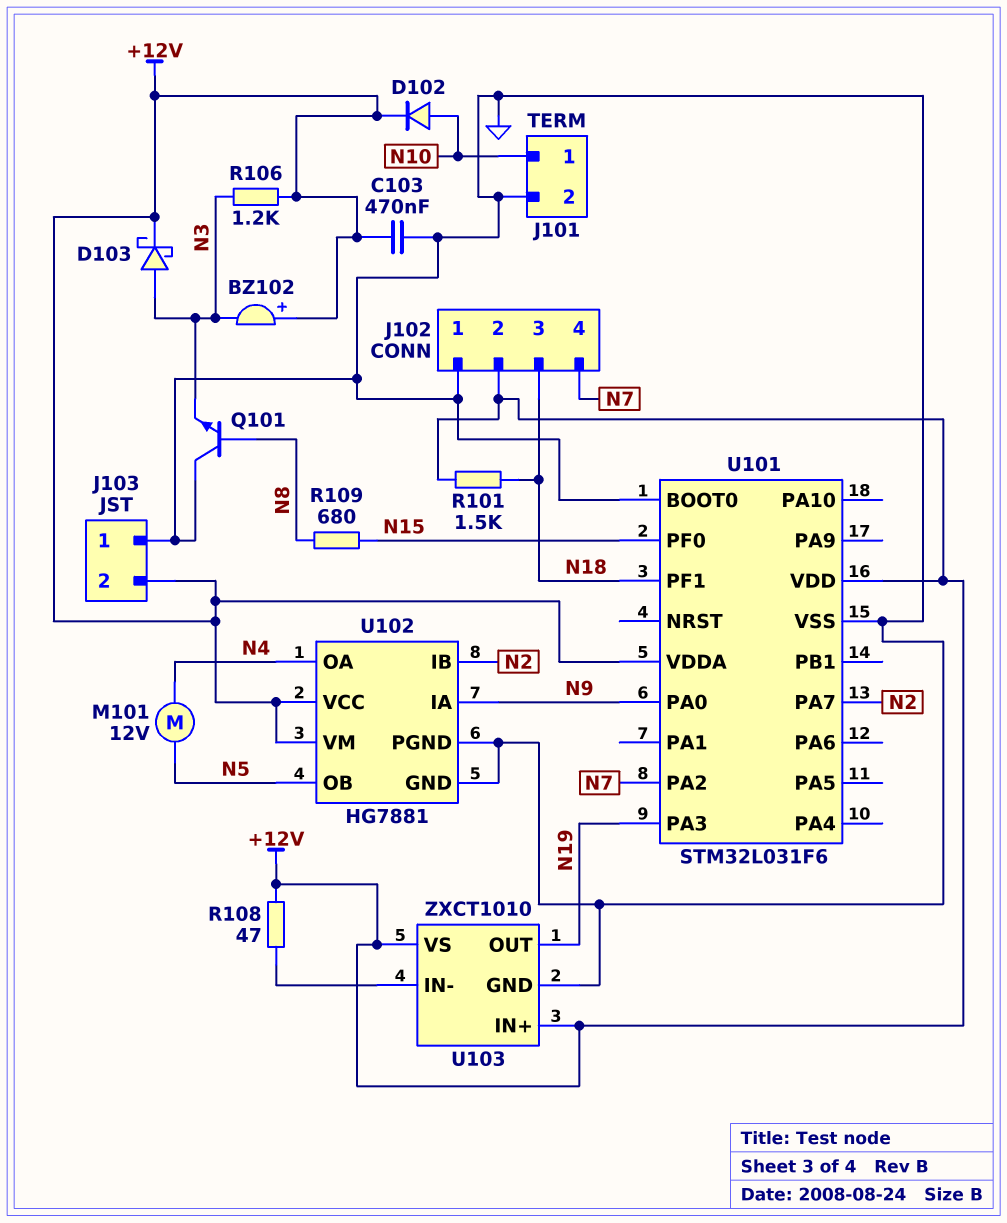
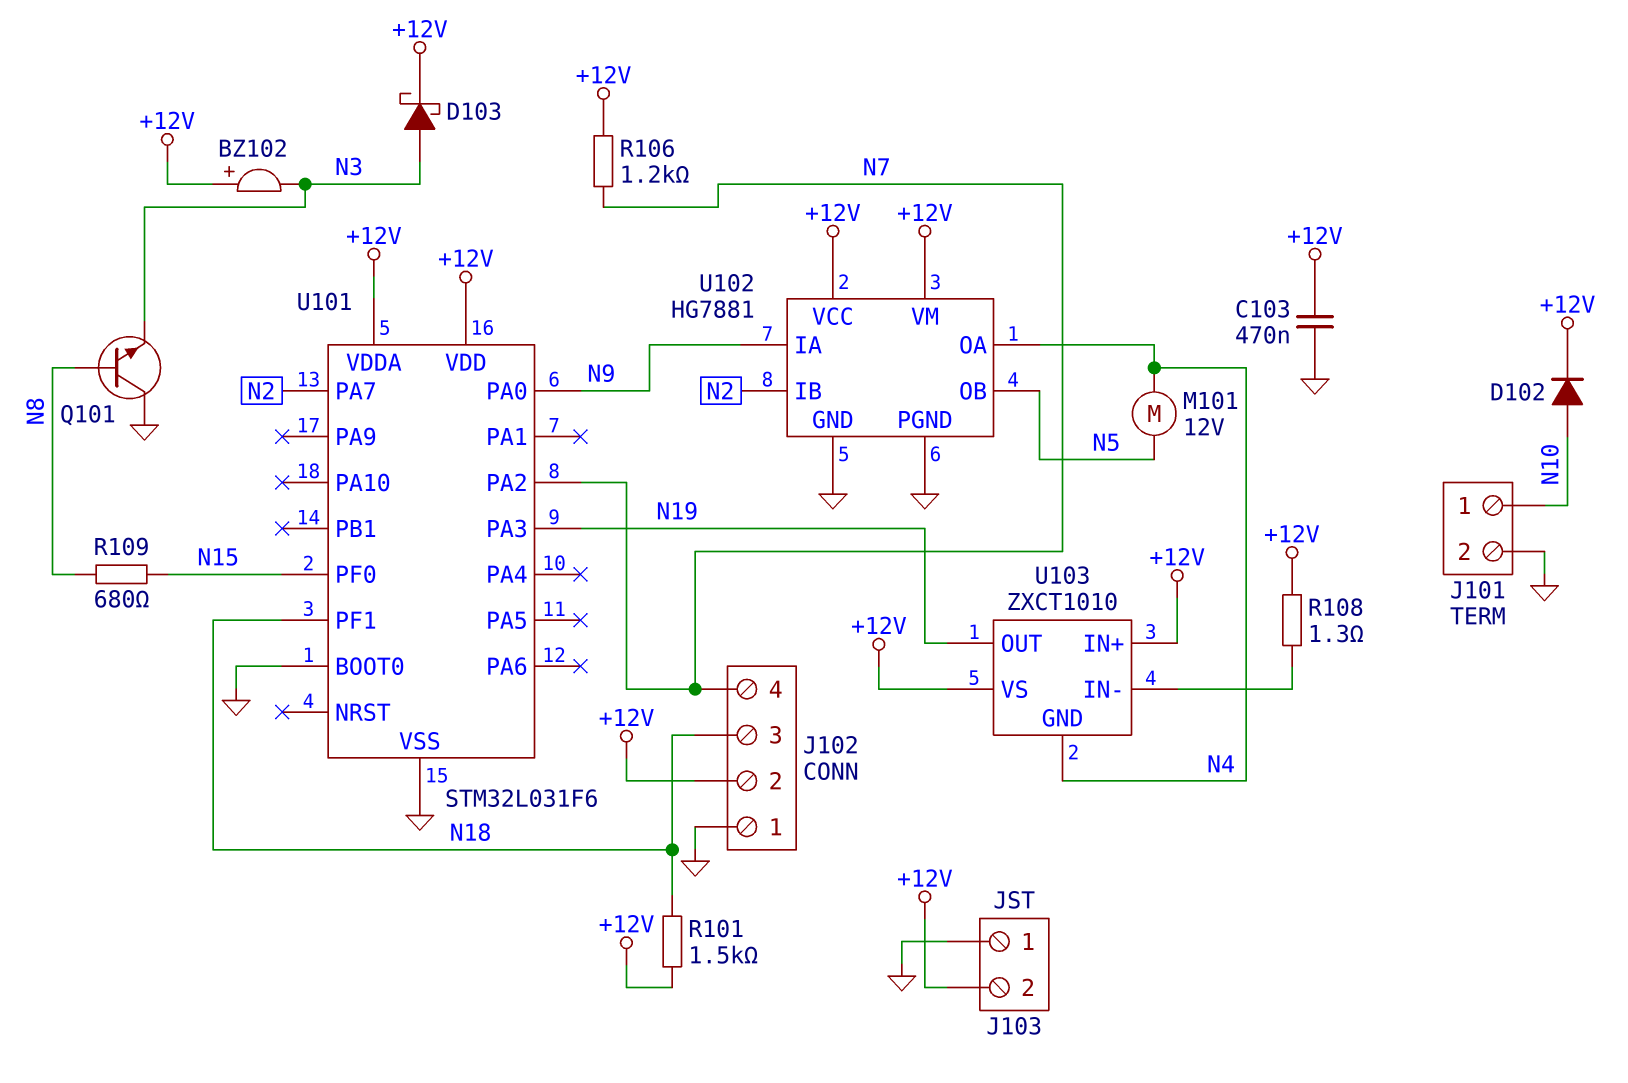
R106: 1.2k (+12V, N3) -> 1.2k (+12V, N7)
R108: 47 (+12V, U103/IN-) -> 1.3 (+12V, U103/IN-)
U103 pin GND: GND -> N4

